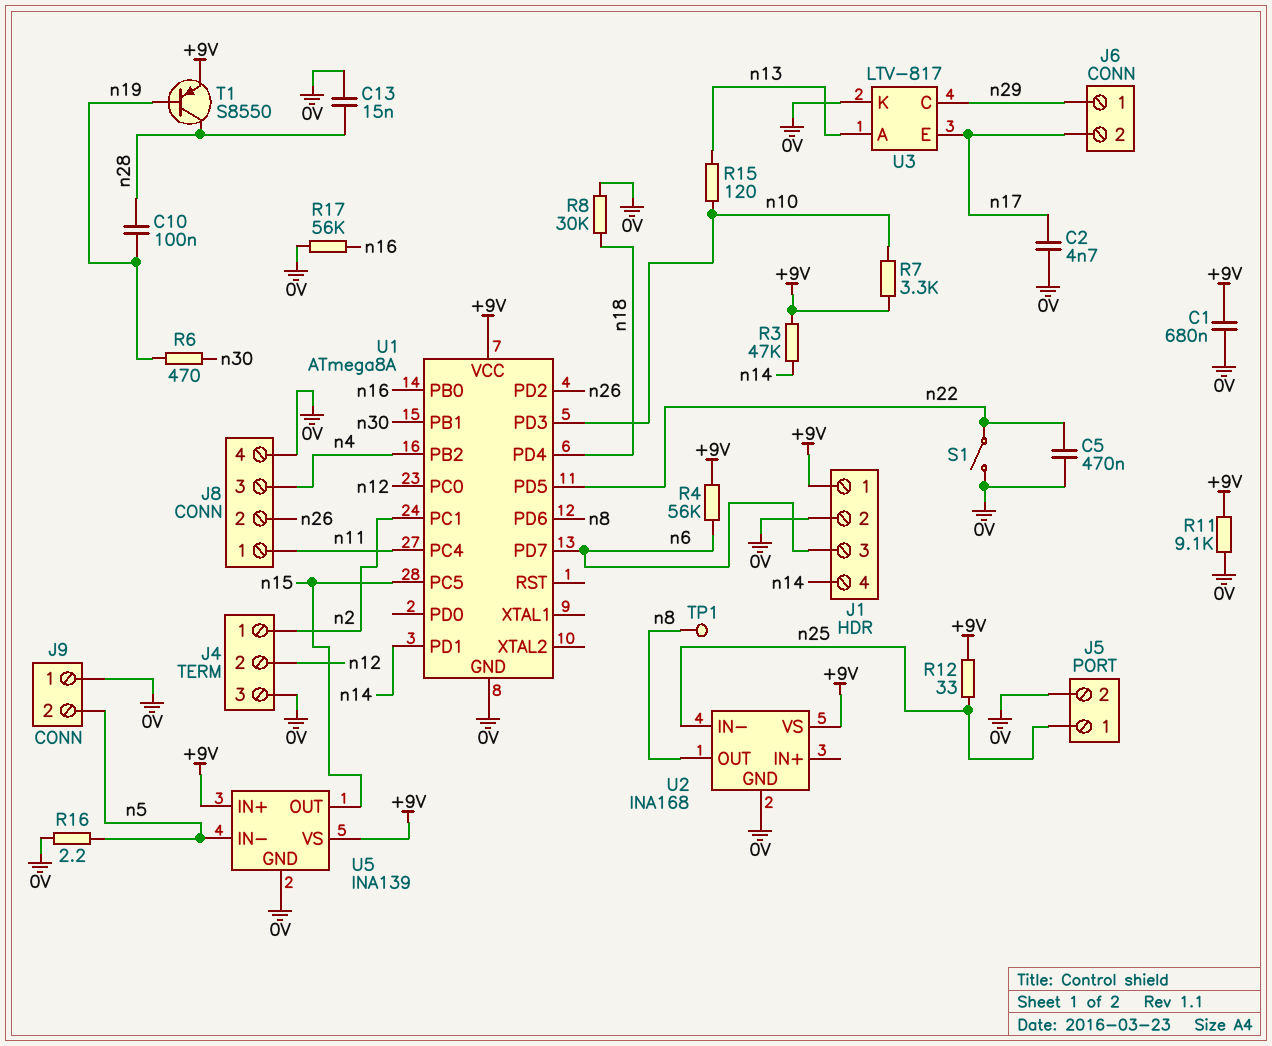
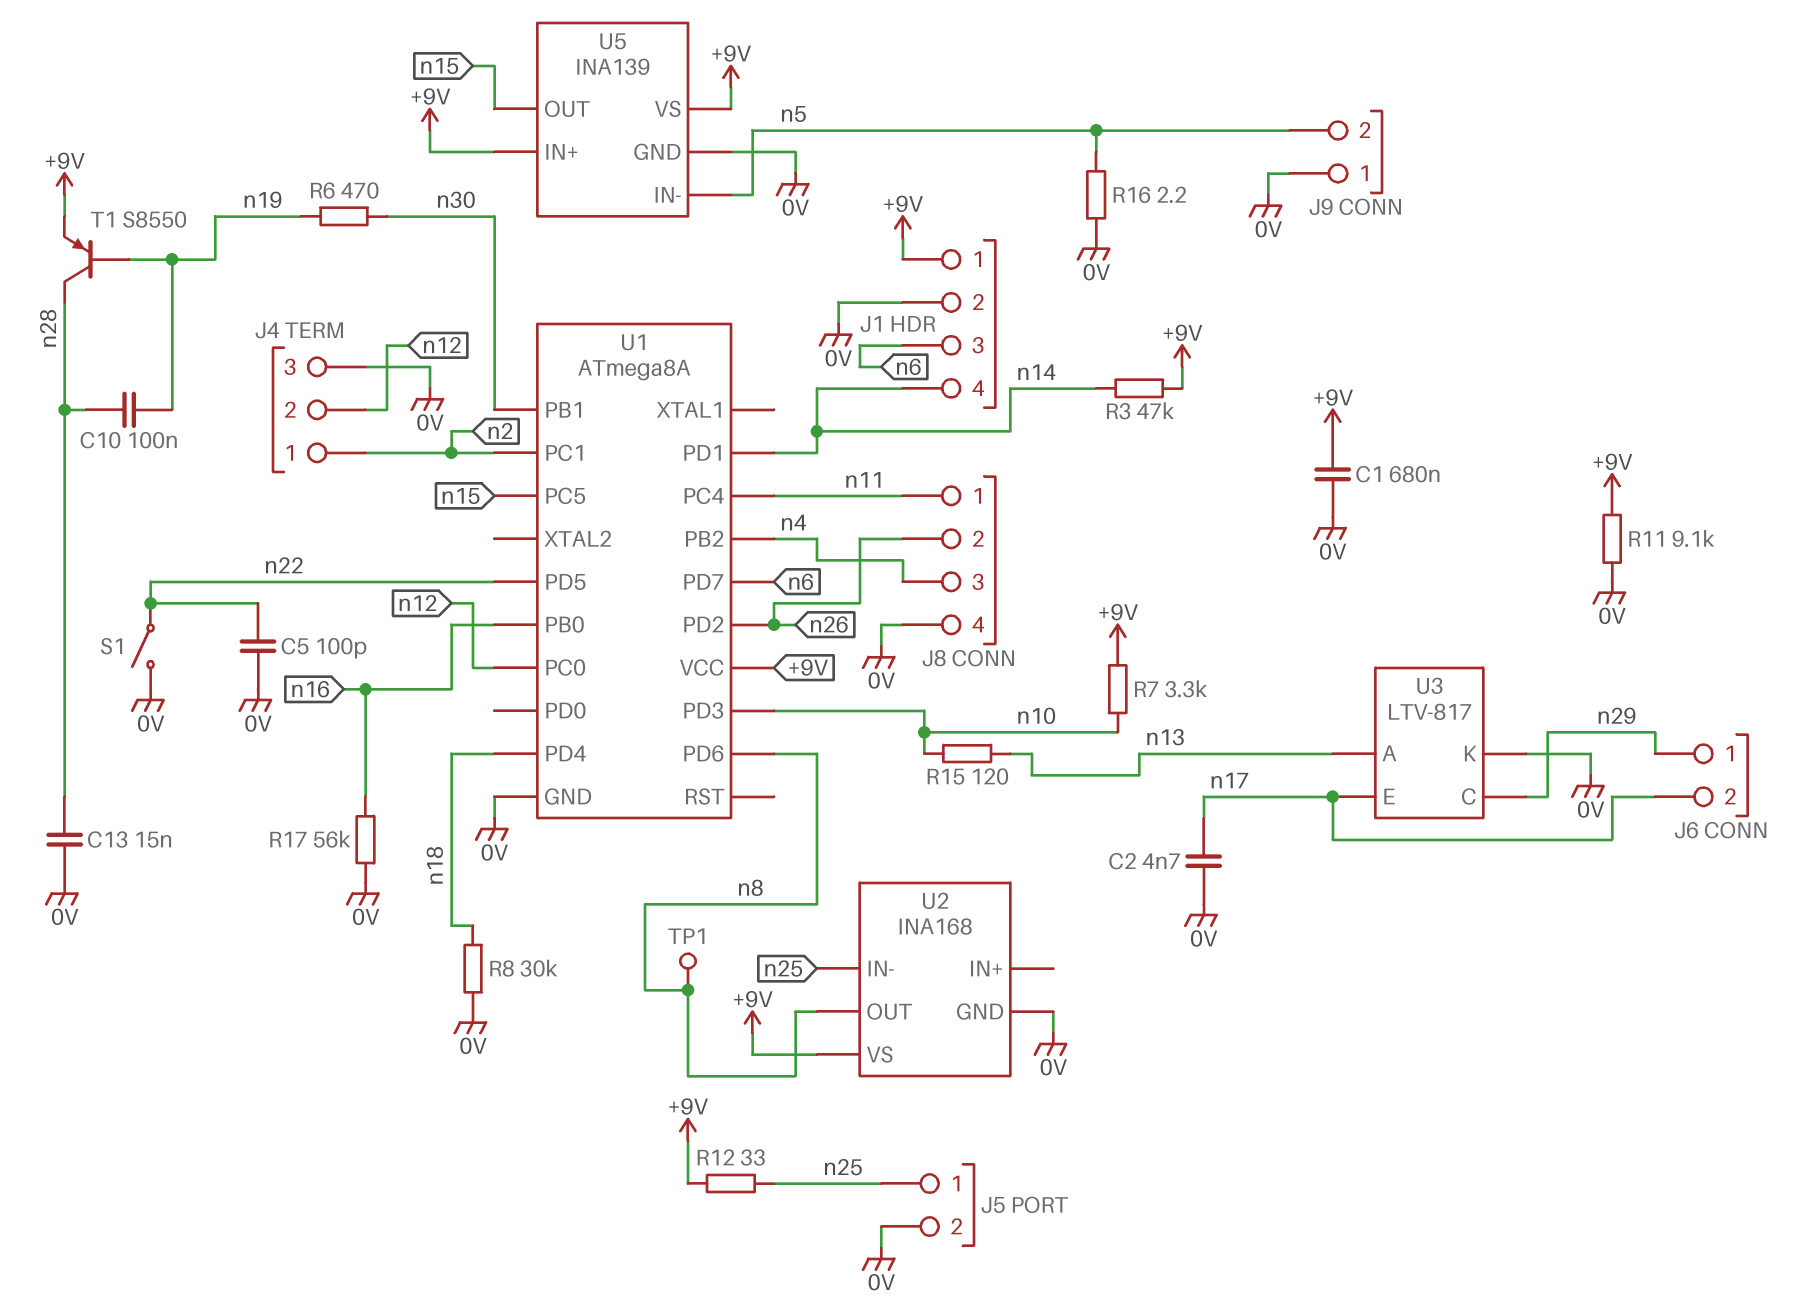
C5: 470nF (0V, n22) -> 100pF (0V, n22)
R4: 56k (+9V, n6) -> none

